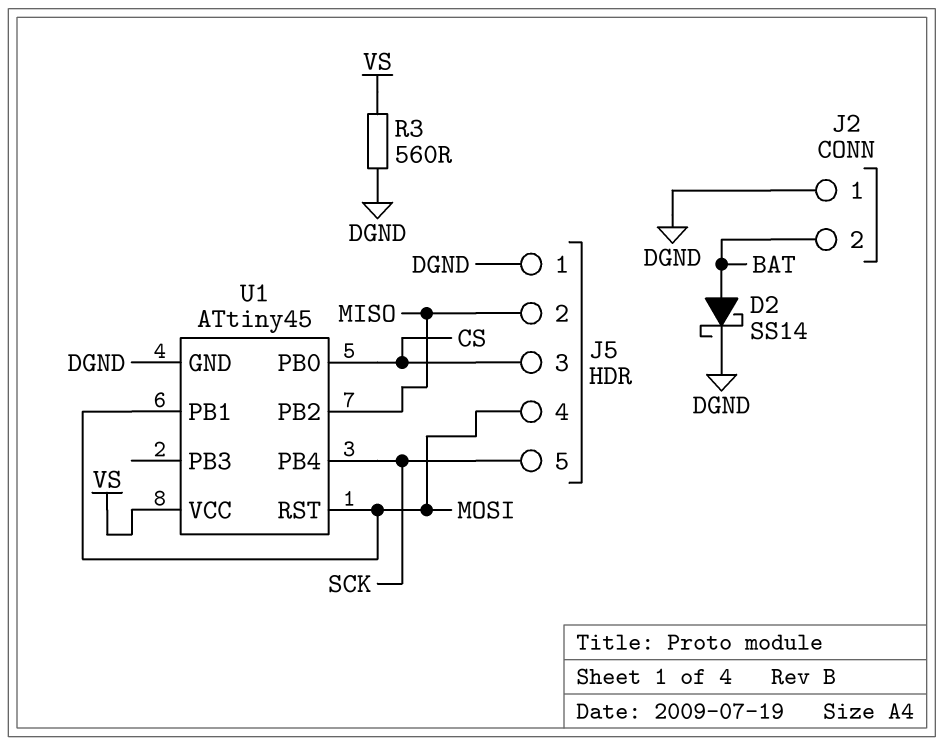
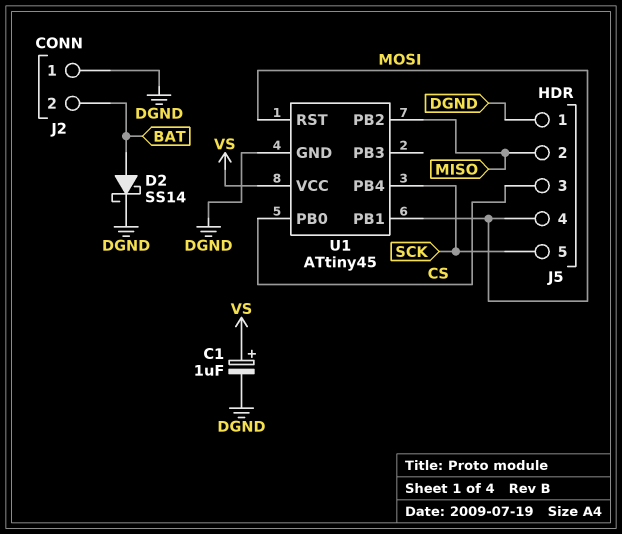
C1: none -> 1uF (plus VS, minus DGND)
R3: 560 (DGND, VS) -> none

